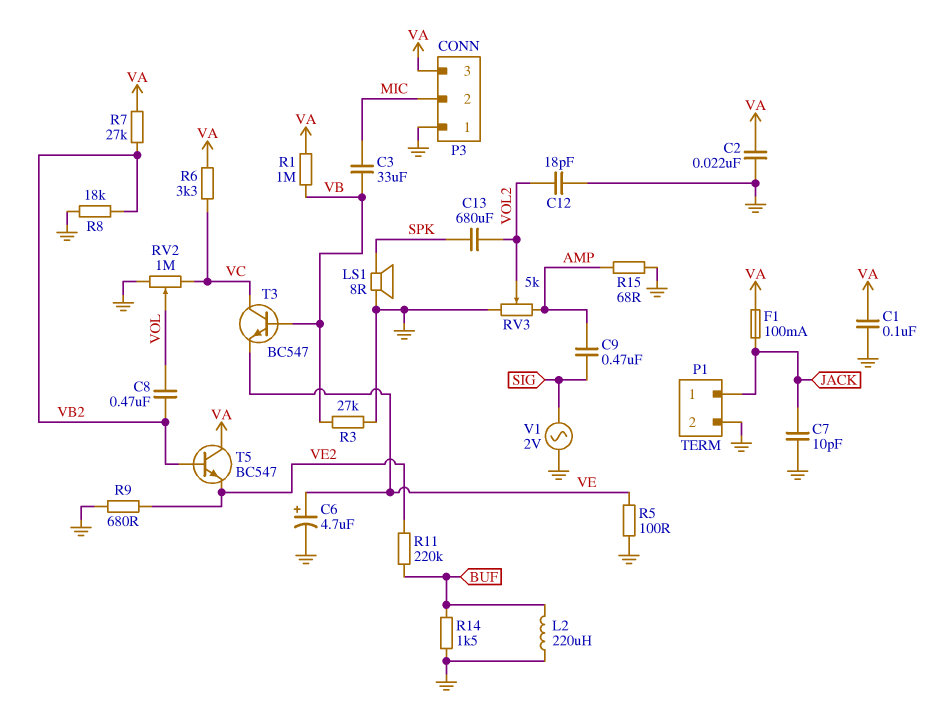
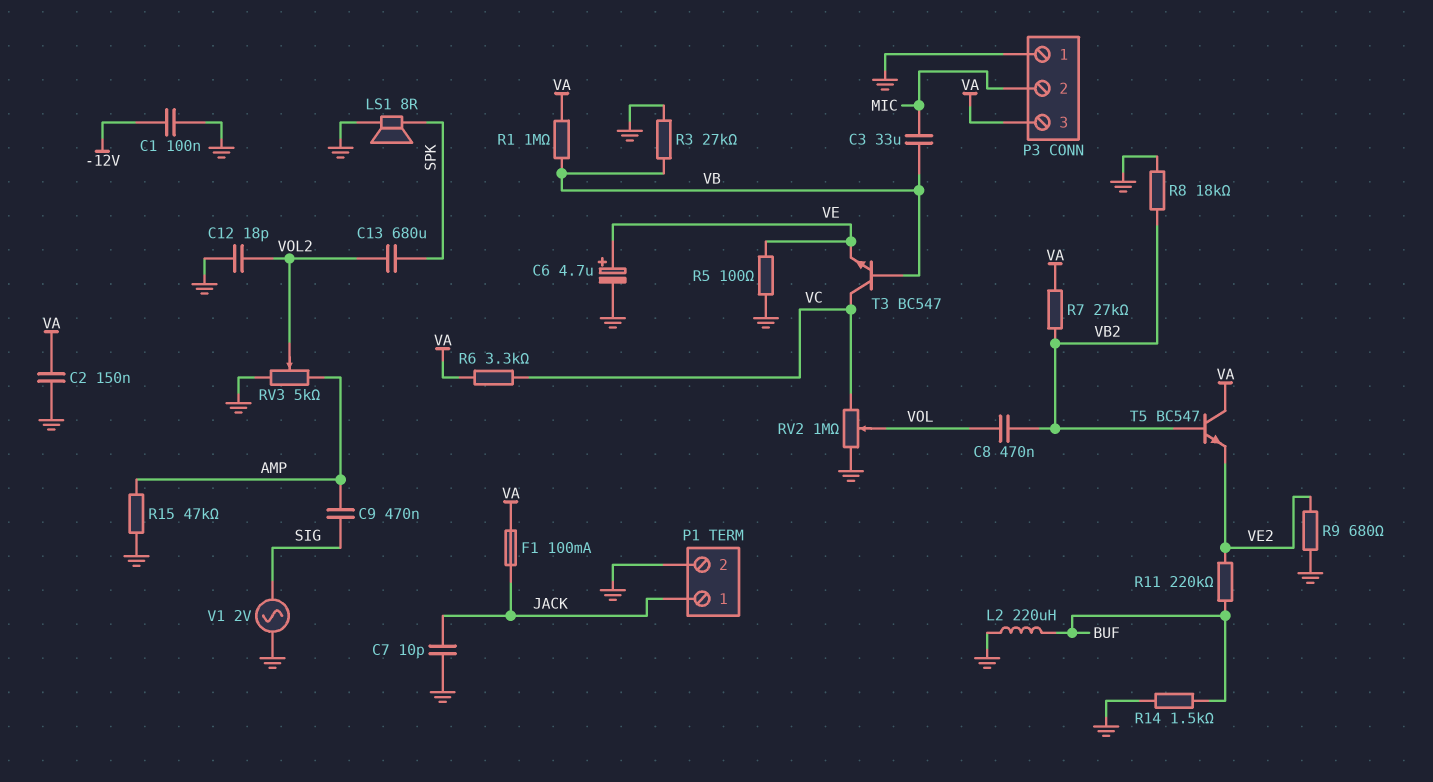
C1: 100nF (GND, VA) -> 100nF (-12V, GND)
C2: 22nF (GND, VA) -> 150nF (GND, VA)
R15: 68 (AMP, GND) -> 47k (AMP, GND)

